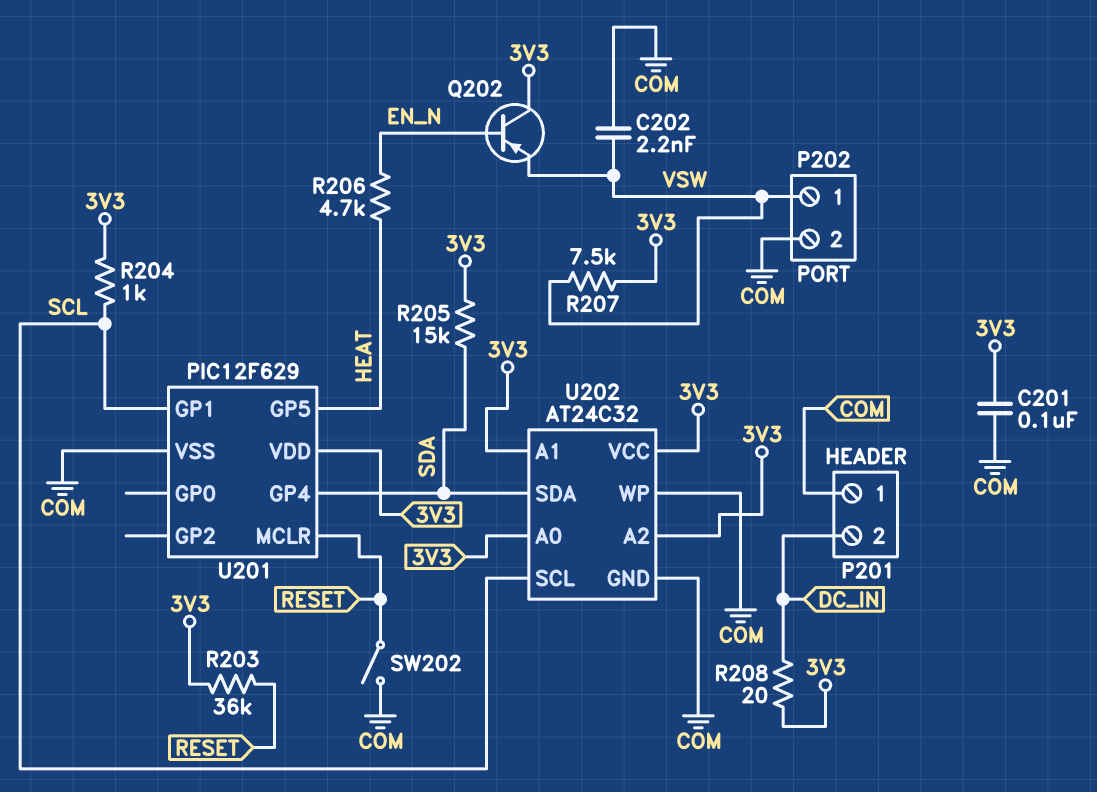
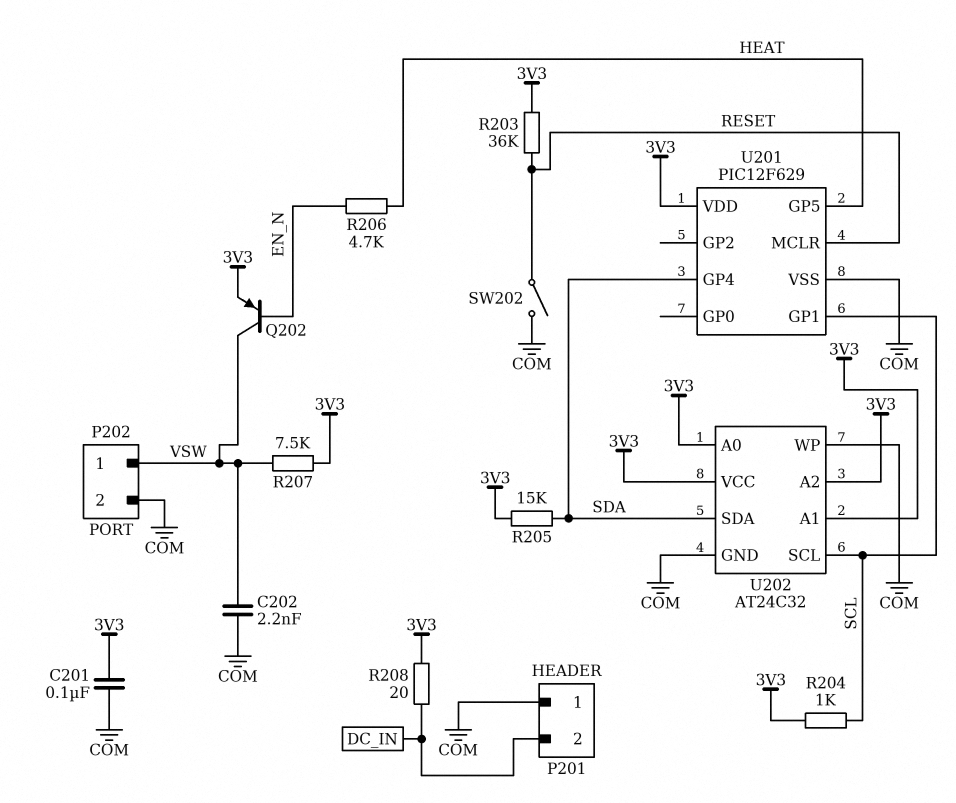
Q202: PNP (B EN_N, C 3V3, E VSW) -> PNP (B EN_N, C VSW, E 3V3)

